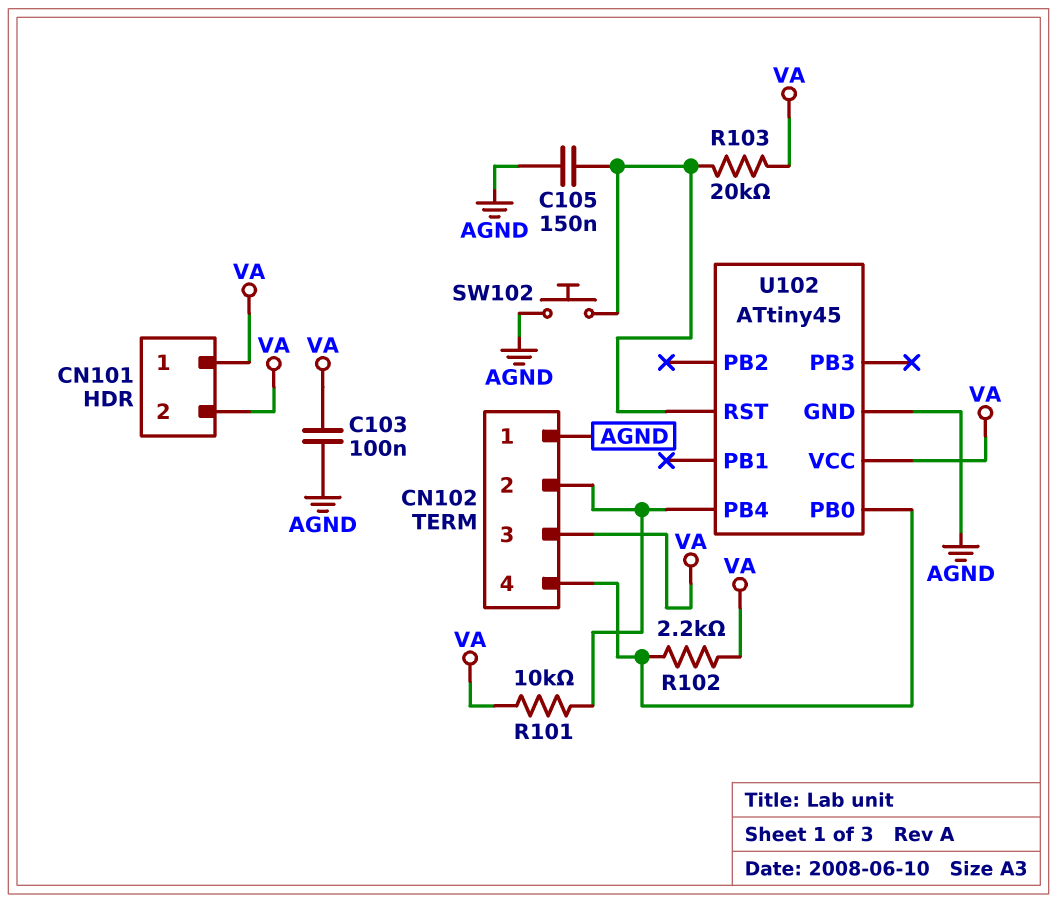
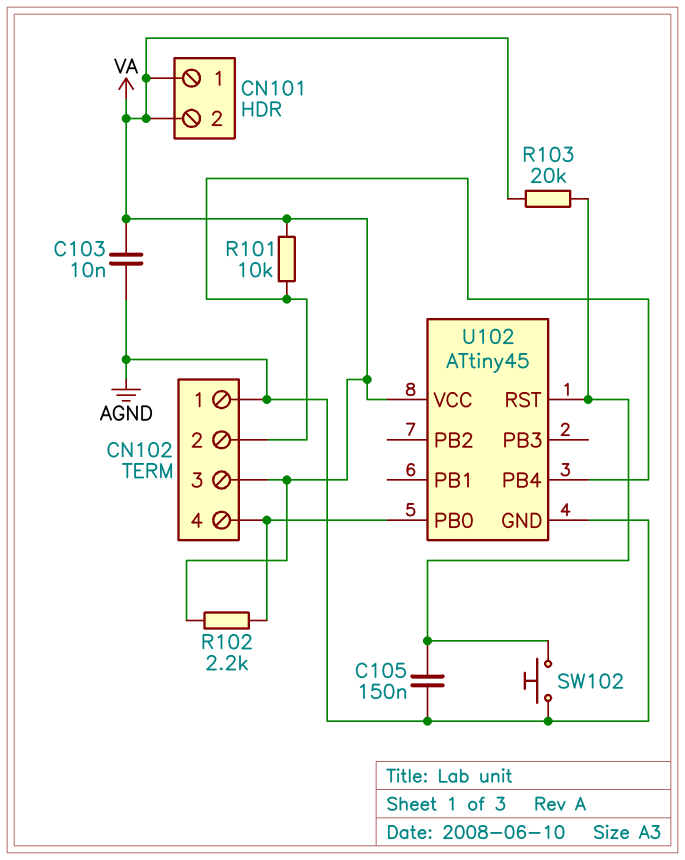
C103: 100nF (AGND, VA) -> 10nF (AGND, VA)

